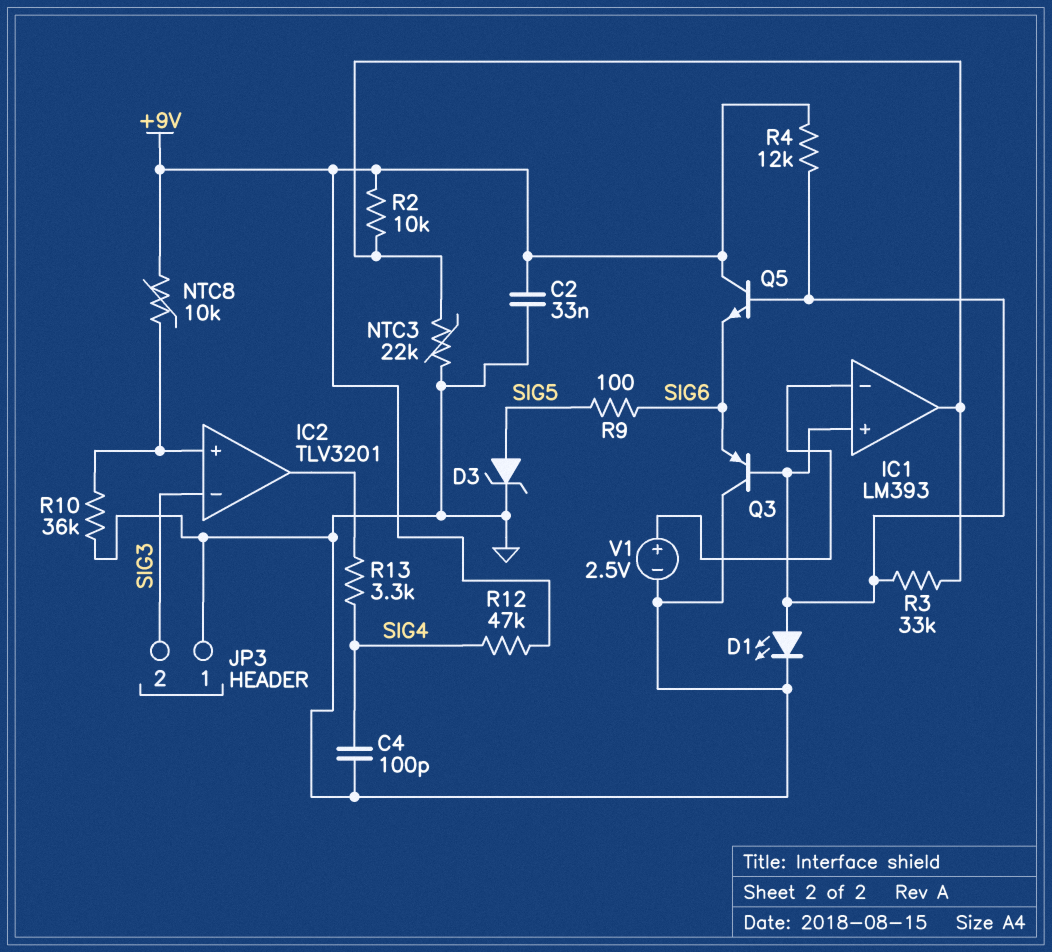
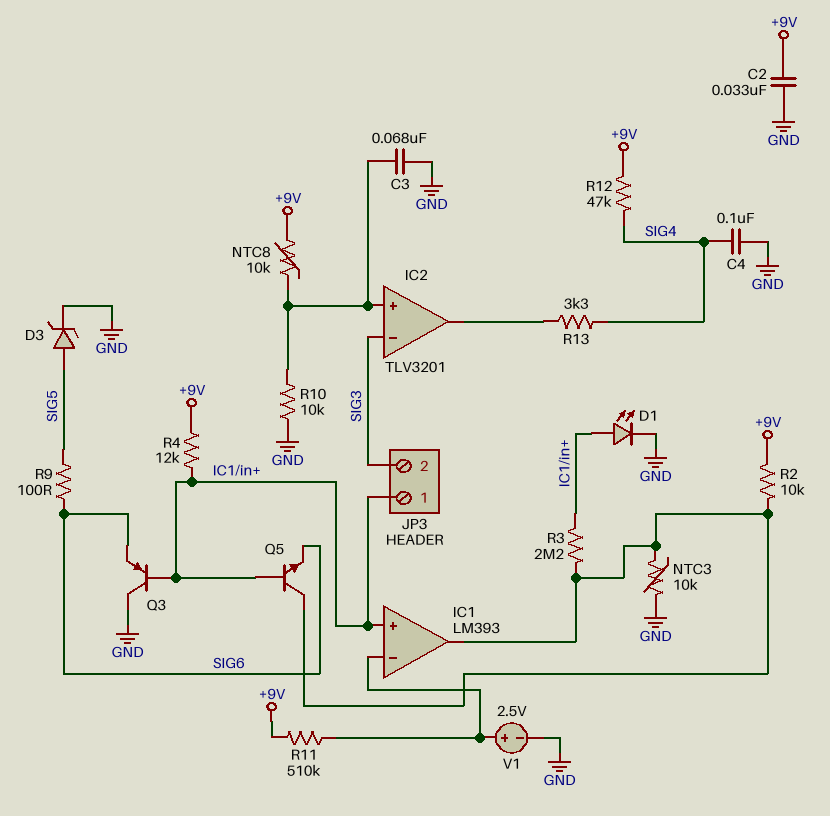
C3: none -> 68nF (GND, IC2/in+)
C4: 100pF (GND, SIG4) -> 100nF (GND, SIG4)
JP3 pin 1: GND -> IC1/in+
NTC3: 22k (GND, IC1/out) -> 10k (GND, IC1/out)
Q5: NPN (B IC1/in+, C +9V, E SIG6) -> NPN (B IC1/in+, C IC1/out, E SIG6)
R3: 33k (IC1/in+, IC1/out) -> 2.2M (IC1/in+, IC1/out)
R10: 36k (GND, IC2/in+) -> 10k (GND, IC2/in+)
R11: none -> 510k (+9V, IC1/in-)

